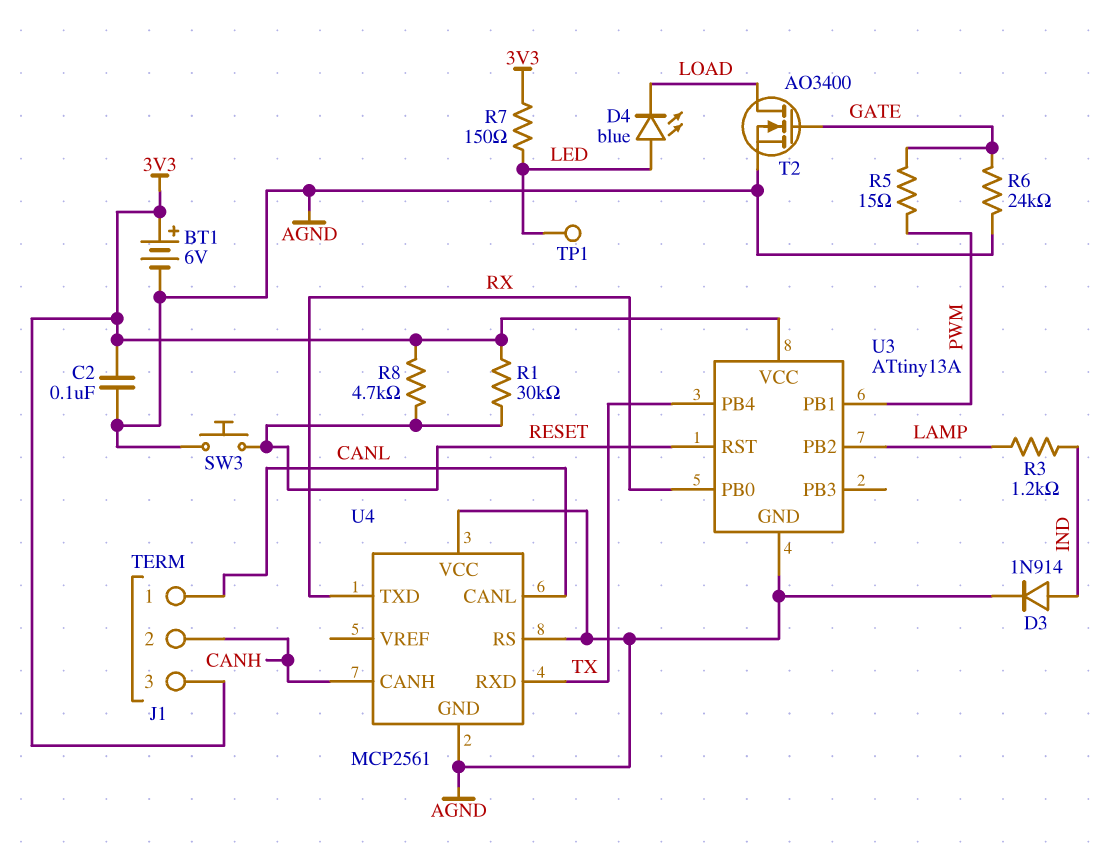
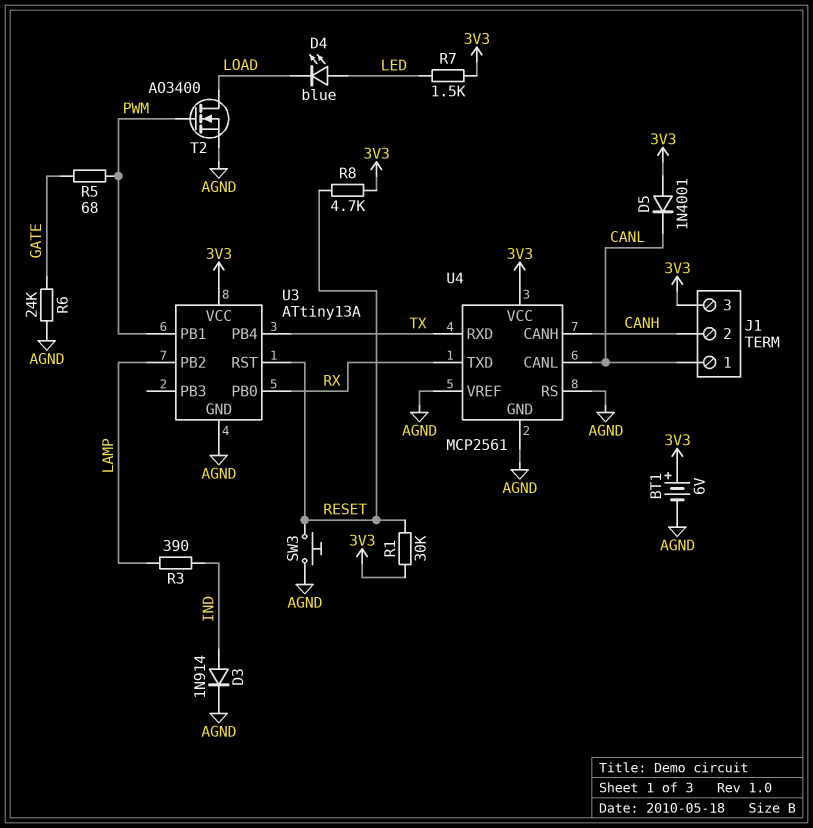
C2: 100nF (3V3, AGND) -> none
D5: none -> diode 1N4001 (A 3V3, K CANL)
R3: 1.2k (IND, LAMP) -> 390 (IND, LAMP)
R5: 15 (GATE, PWM) -> 68 (GATE, PWM)
R7: 150 (3V3, LED) -> 1.5k (3V3, LED)
T2: NMOS AO3400 (G GATE, D LOAD, S AGND) -> NMOS AO3400 (G PWM, D LOAD, S AGND)
TP1: test point (LED) -> none
U4 pin VCC: AGND -> 3V3
U4 pin VREF: none -> AGND

